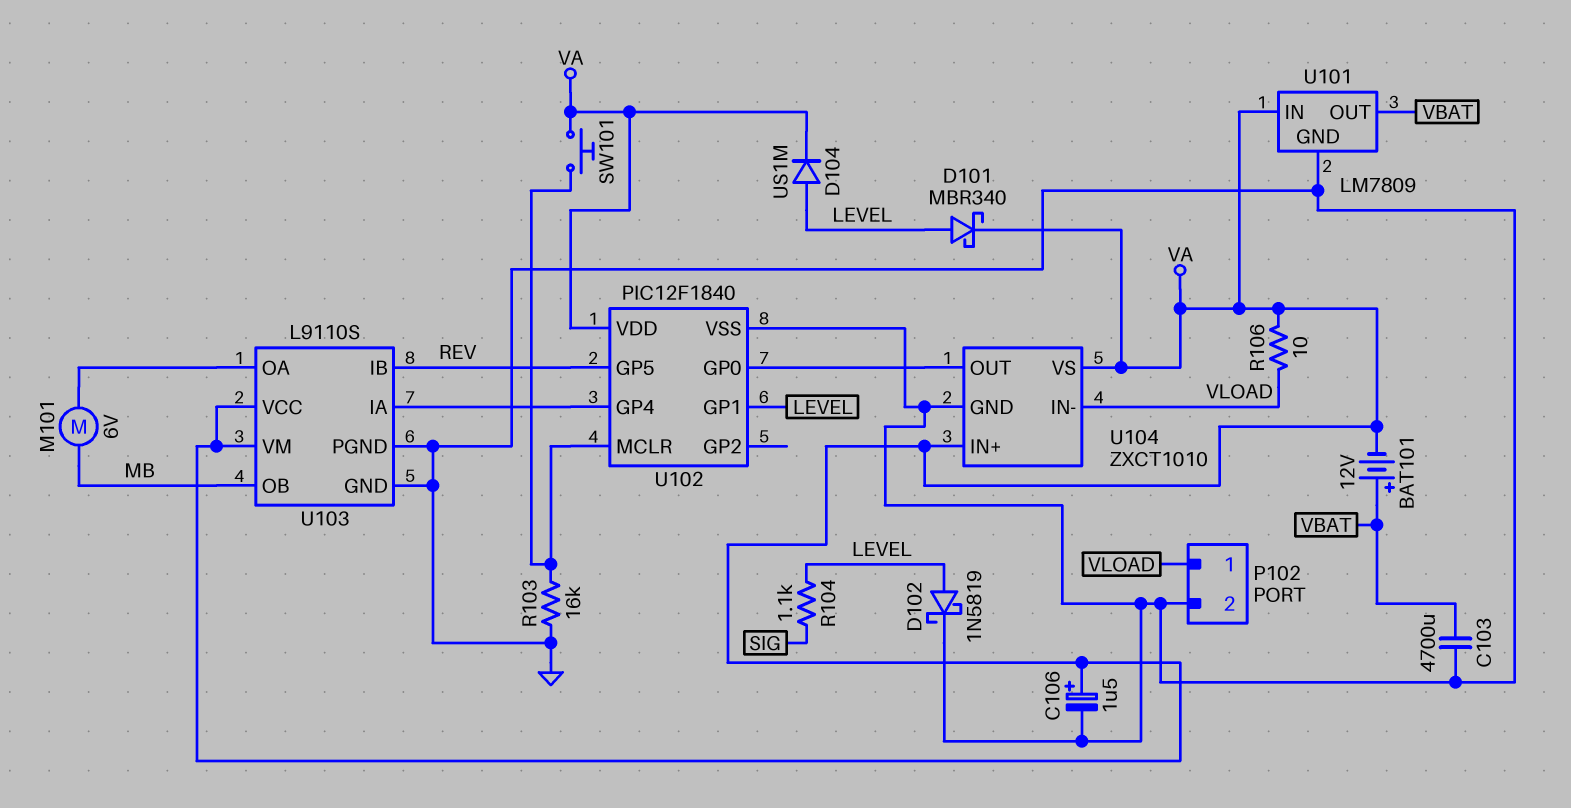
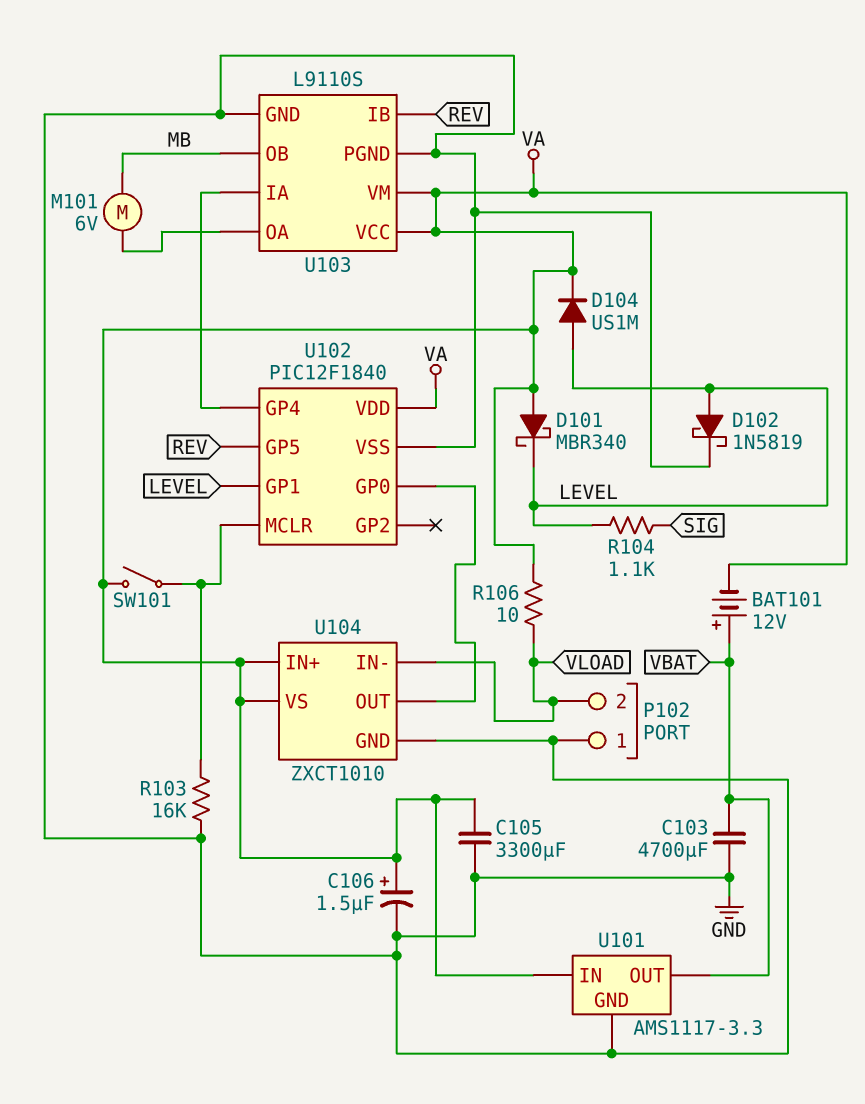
C105: none -> 3300uF (GND, VA)
D101: schottky MBR340 (A LEVEL, K VA) -> schottky MBR340 (A VA, K LEVEL)
P102 pin 1: VLOAD -> GND
P102 pin 2: GND -> VLOAD
SW101: button (U102/MCLR, VA) -> switch (U102/MCLR, VA)
U101: LM7809 -> AMS1117-3.3

